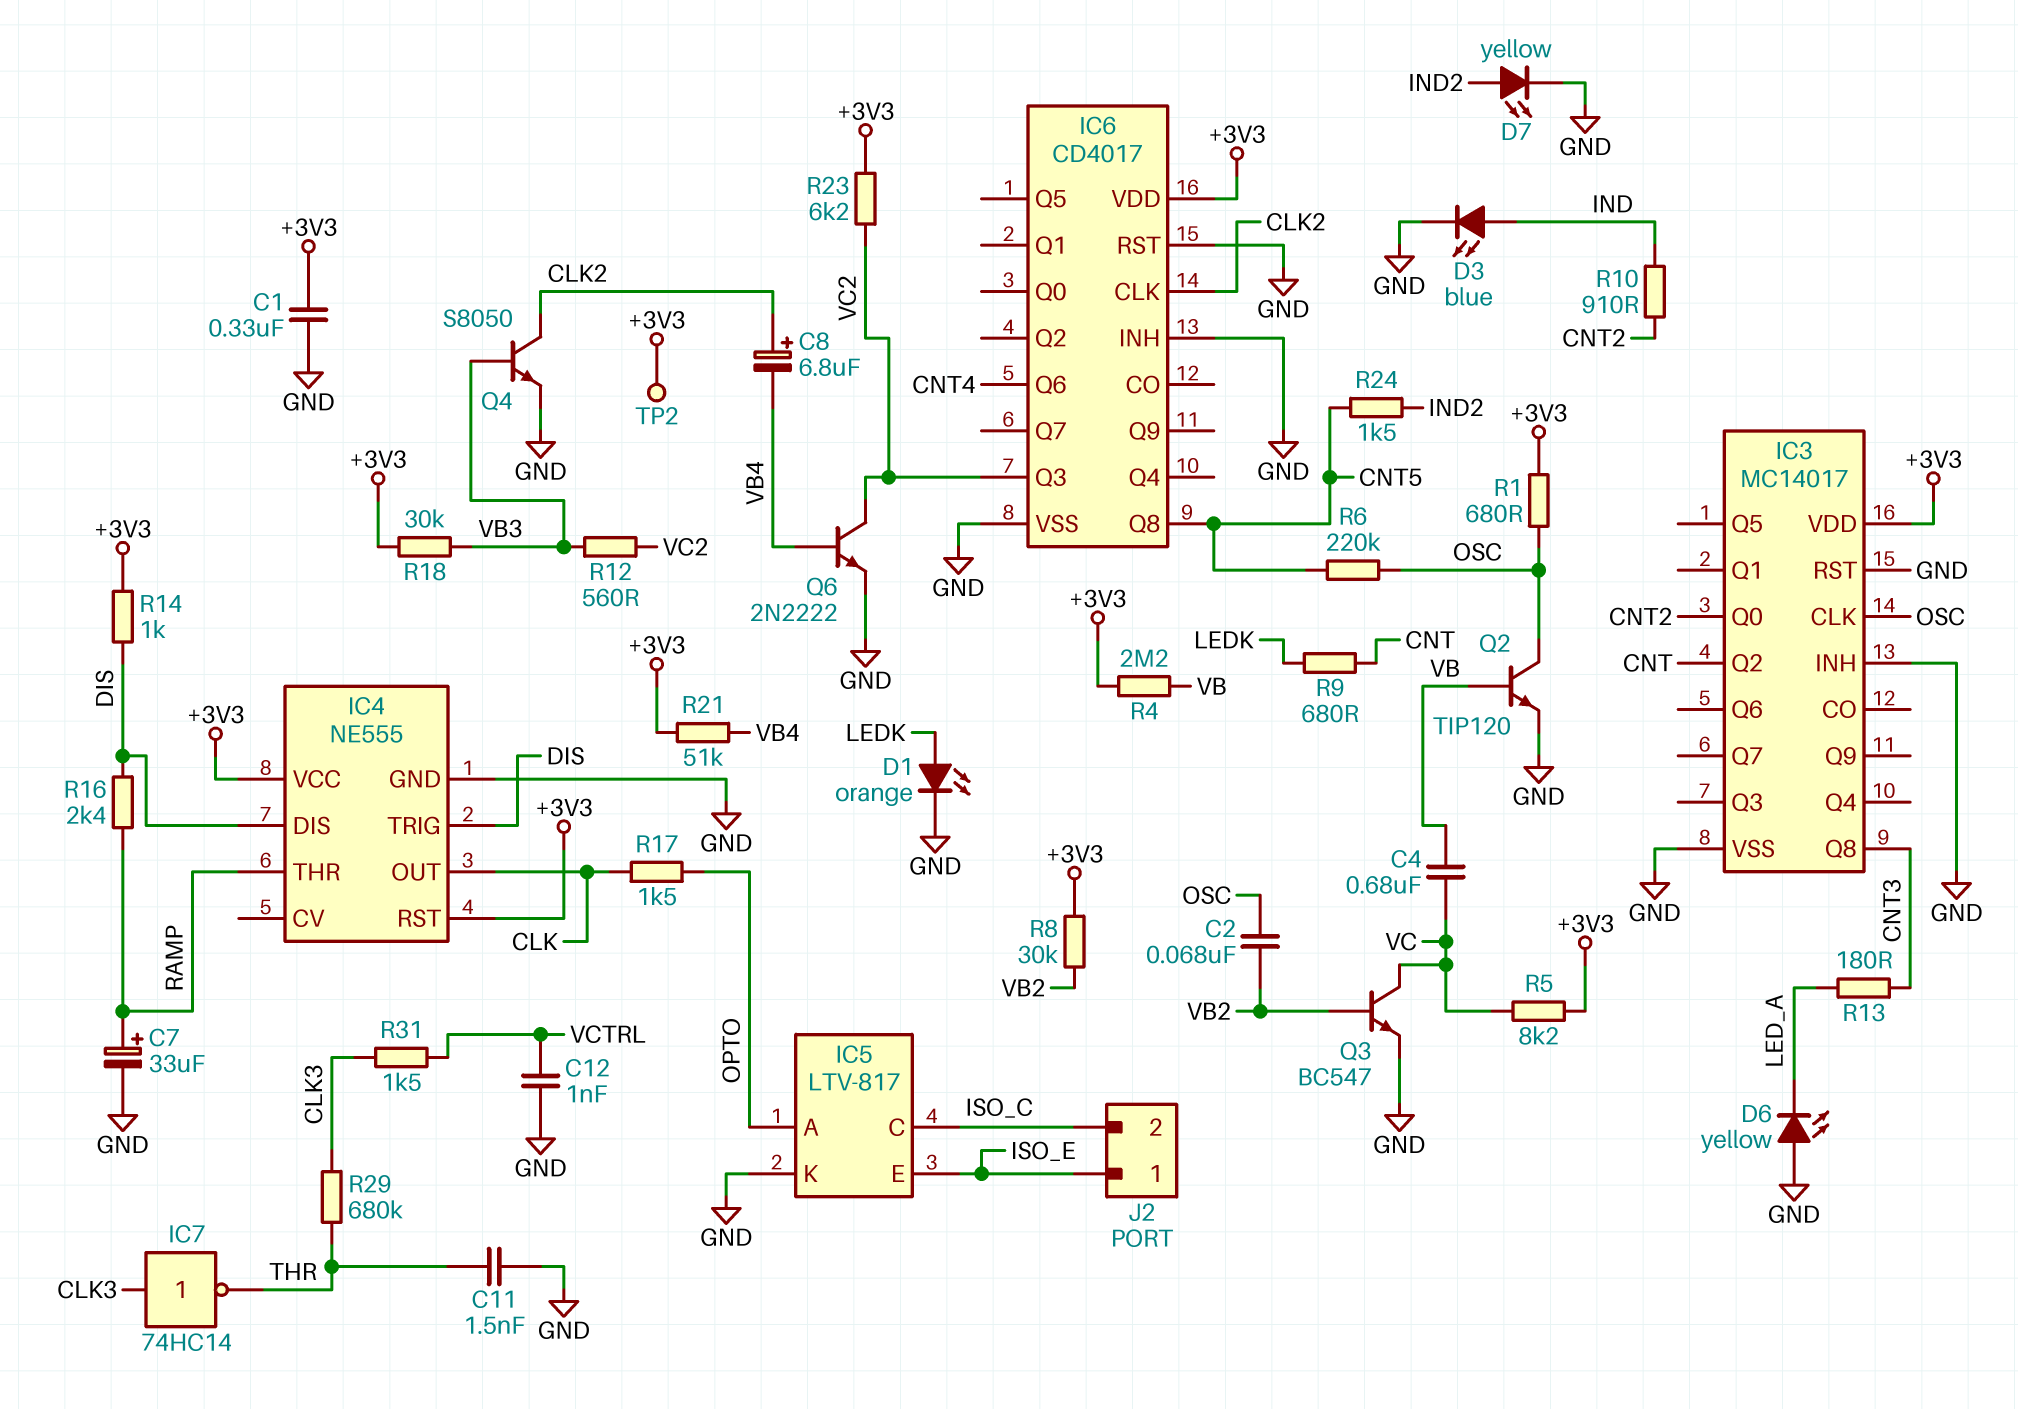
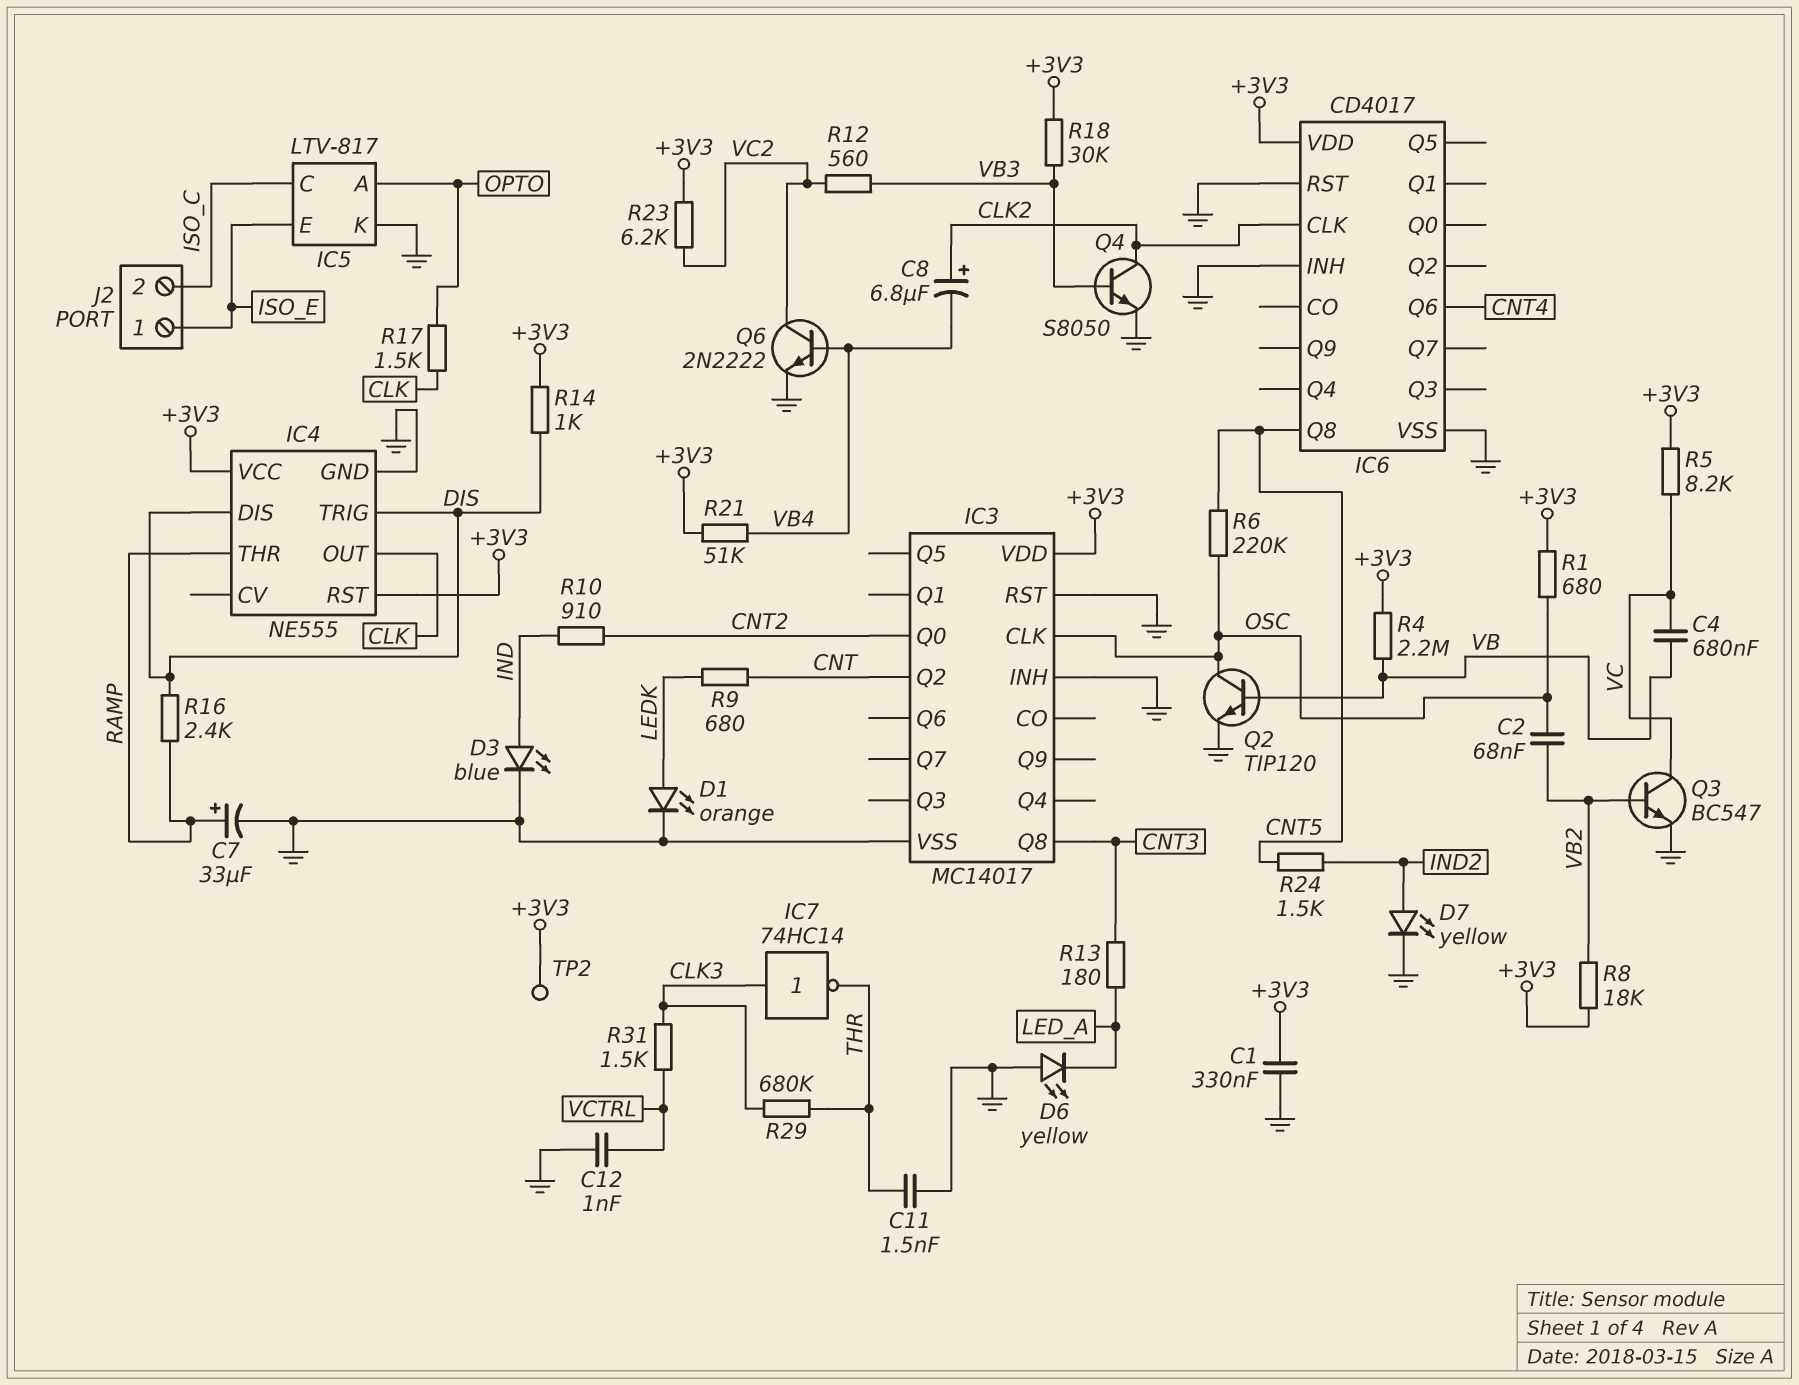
IC6 pin Q3: VC2 -> none
R8: 30k (+3V3, VB2) -> 18k (+3V3, VB2)

